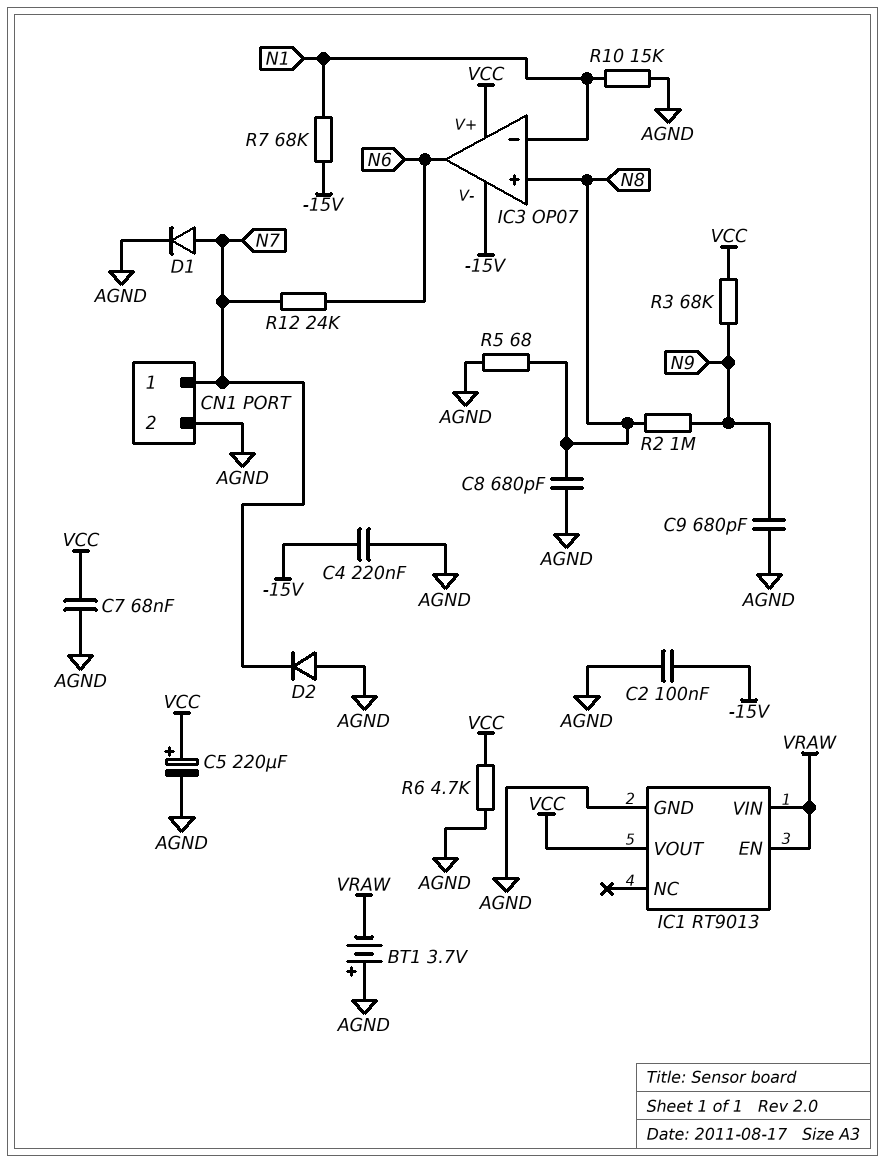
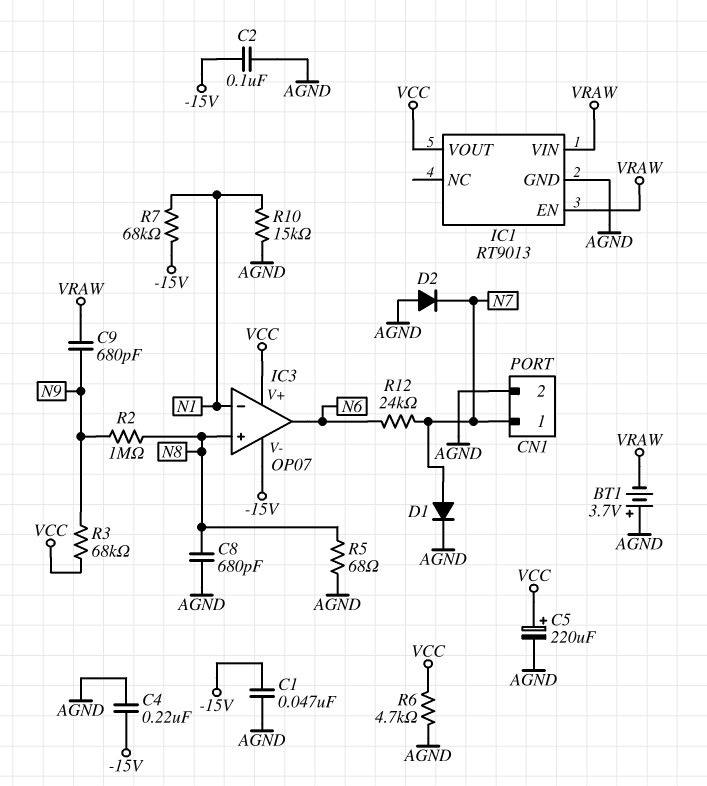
C1: none -> 47nF (-15V, AGND)
C7: 68nF (AGND, VCC) -> none
C9: 680pF (AGND, N9) -> 680pF (N9, VRAW)

